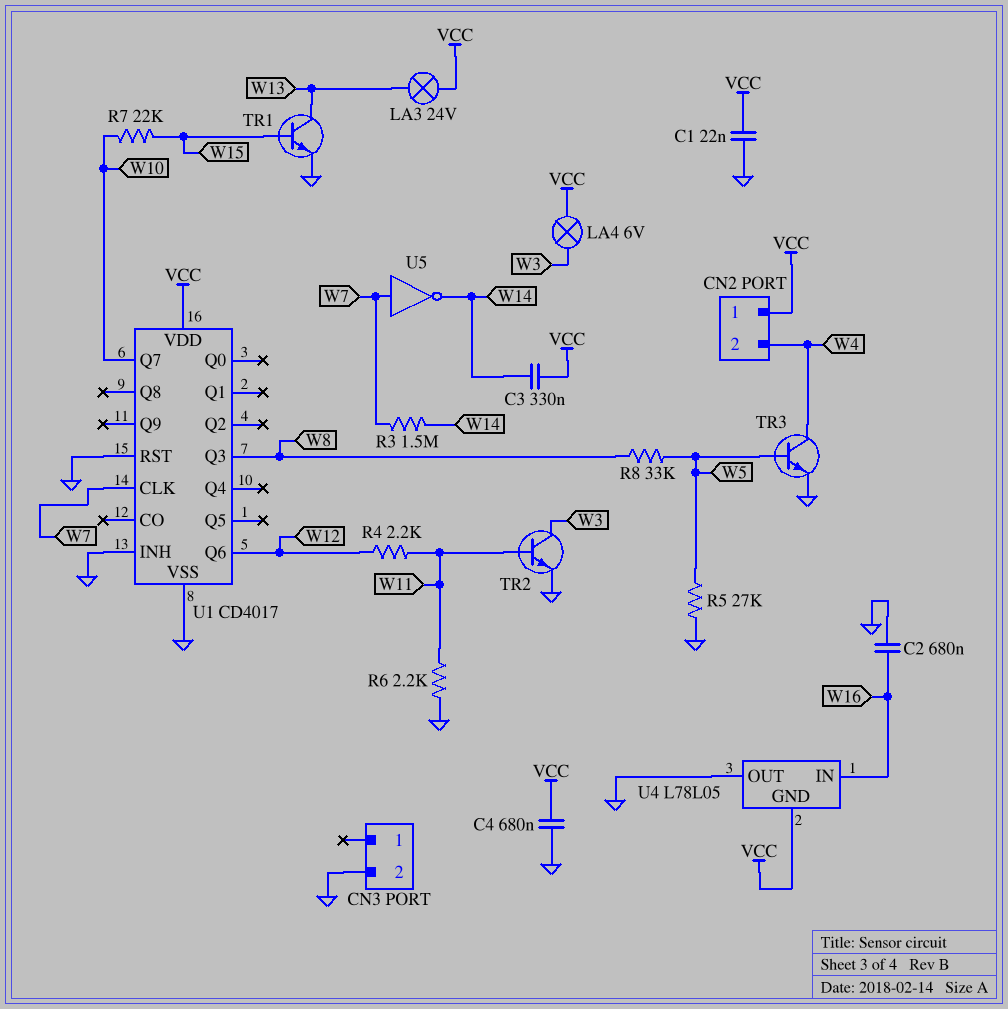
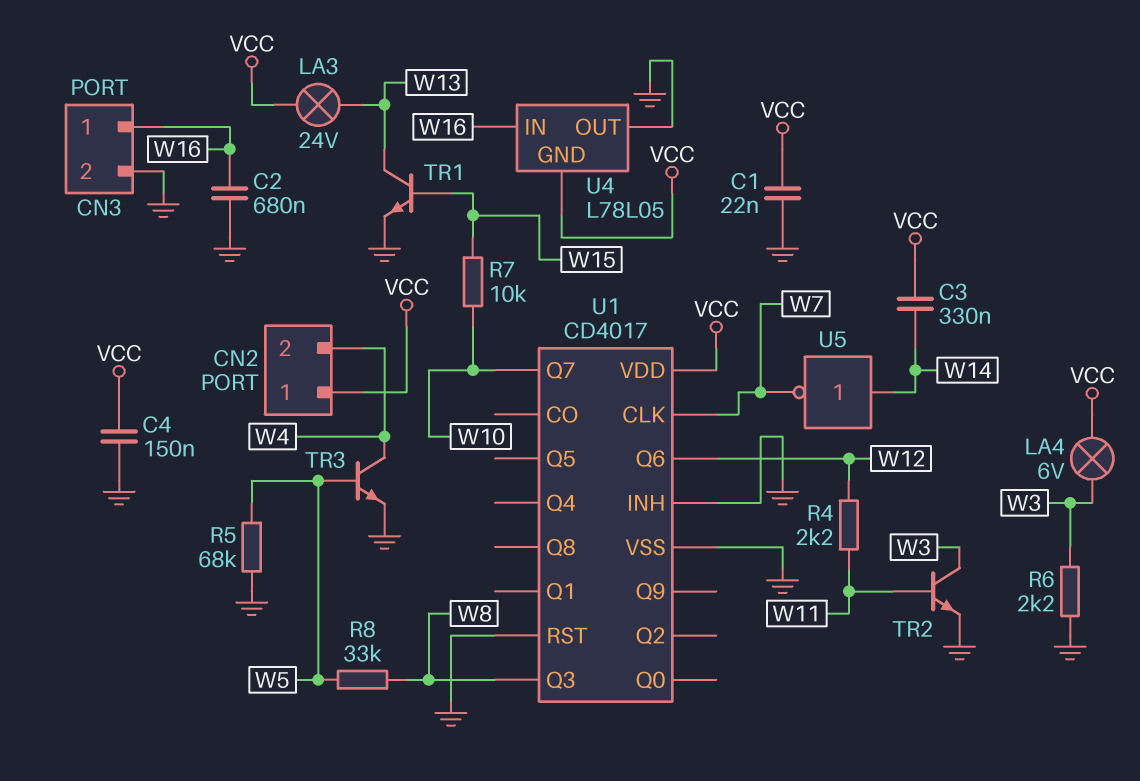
C4: 680nF (GND, VCC) -> 150nF (GND, VCC)
CN3 pin 1: none -> W16
R3: 1.5M (W7, W14) -> none
R5: 27k (GND, W5) -> 68k (GND, W5)
R6: 2.2k (GND, W11) -> 2.2k (GND, W3)
R7: 22k (W10, W15) -> 10k (W10, W15)
U5: NOT (in W7, out W14) -> NOT (in W14, out W7)

